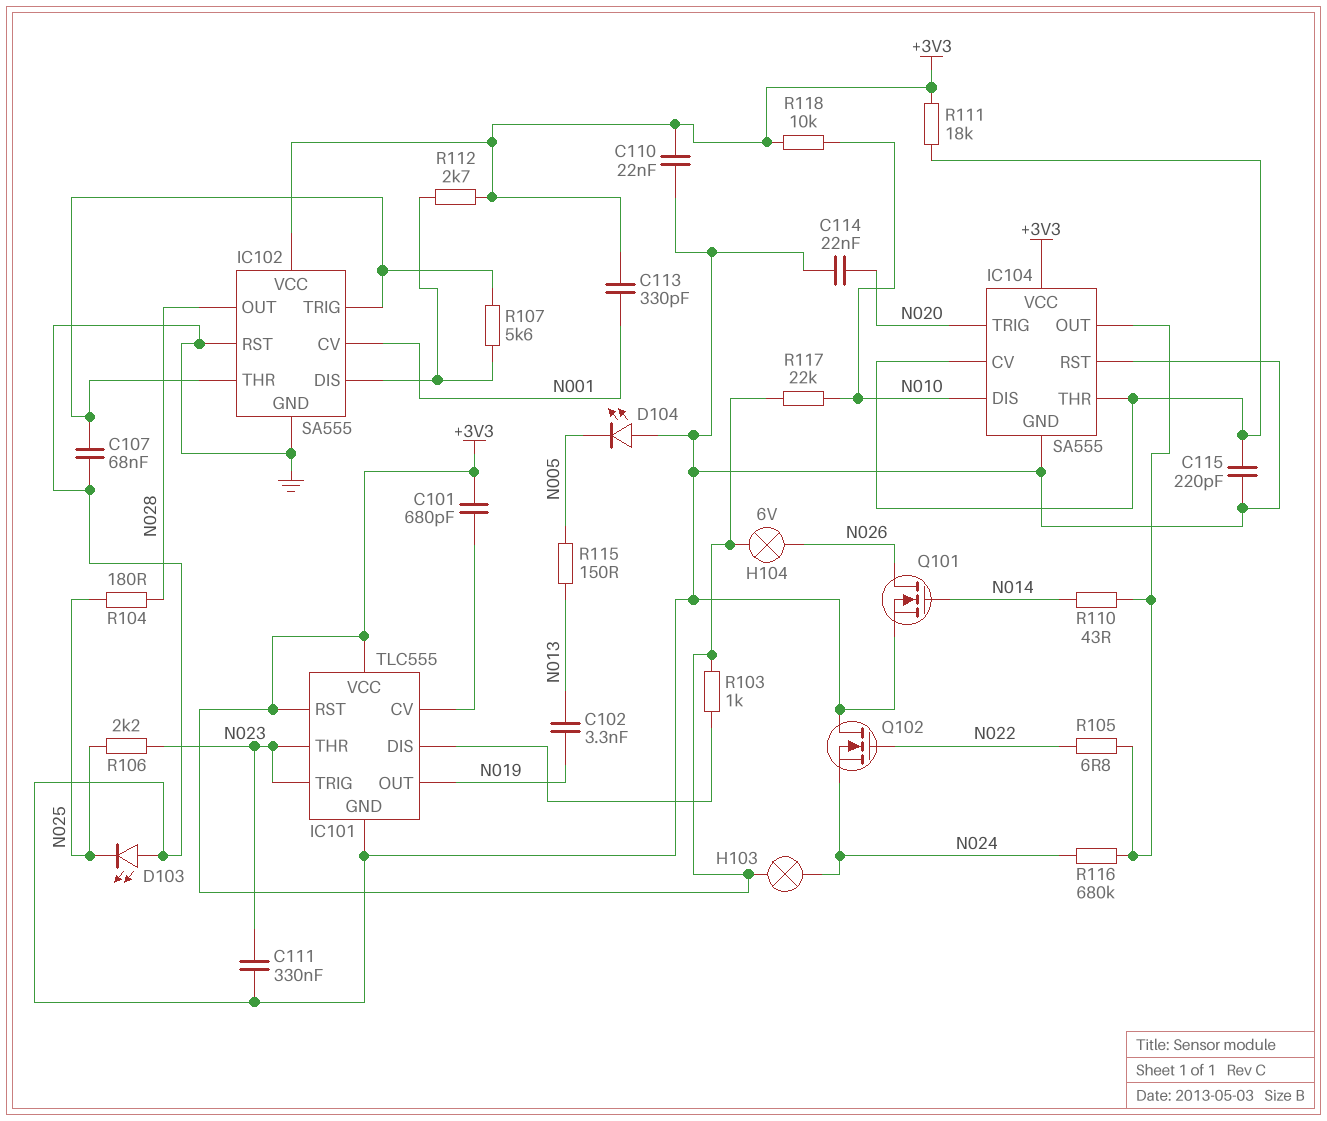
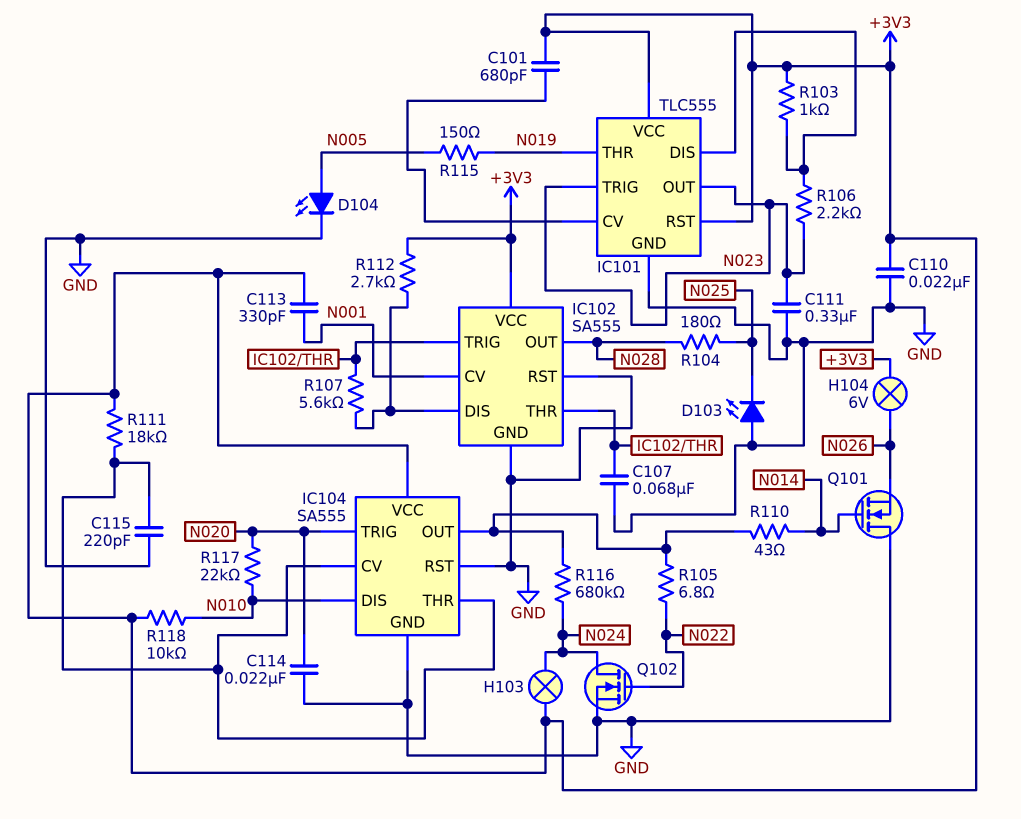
C102: 3.3nF (N013, N019) -> none
D104: LED (A GND, K N005) -> LED (A N005, K GND)
IC101 pin OUT: N019 -> N023
IC101 pin THR: N023 -> N019
Q101: NMOS (G N014, D N026, S GND) -> NMOS (G N014, D GND, S N026)
Q102: NMOS (G N022, D GND, S N024) -> NMOS (G N022, D N024, S GND)
R106: 2.2k (N023, N025) -> 2.2k (IC101/DIS, N023)
R115: 150 (N005, N013) -> 150 (N005, N019)
R117: 22k (+3V3, N010) -> 22k (N010, N020)

